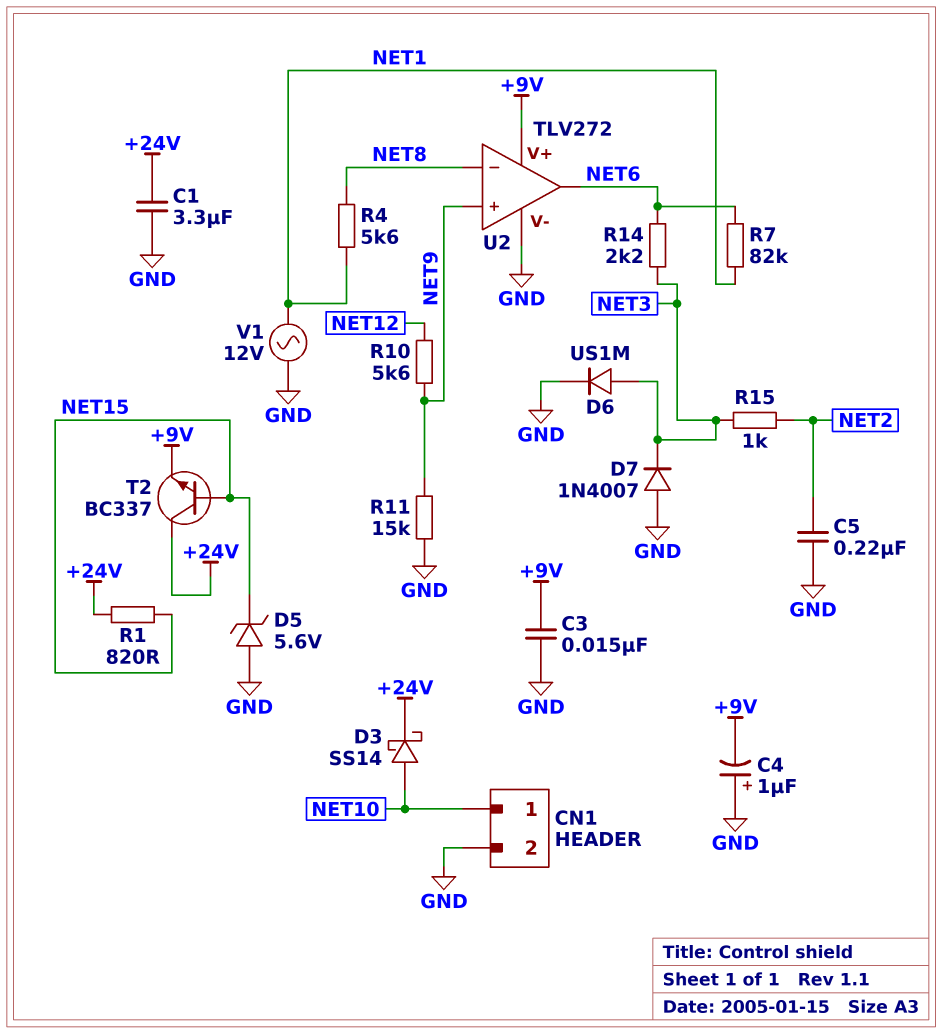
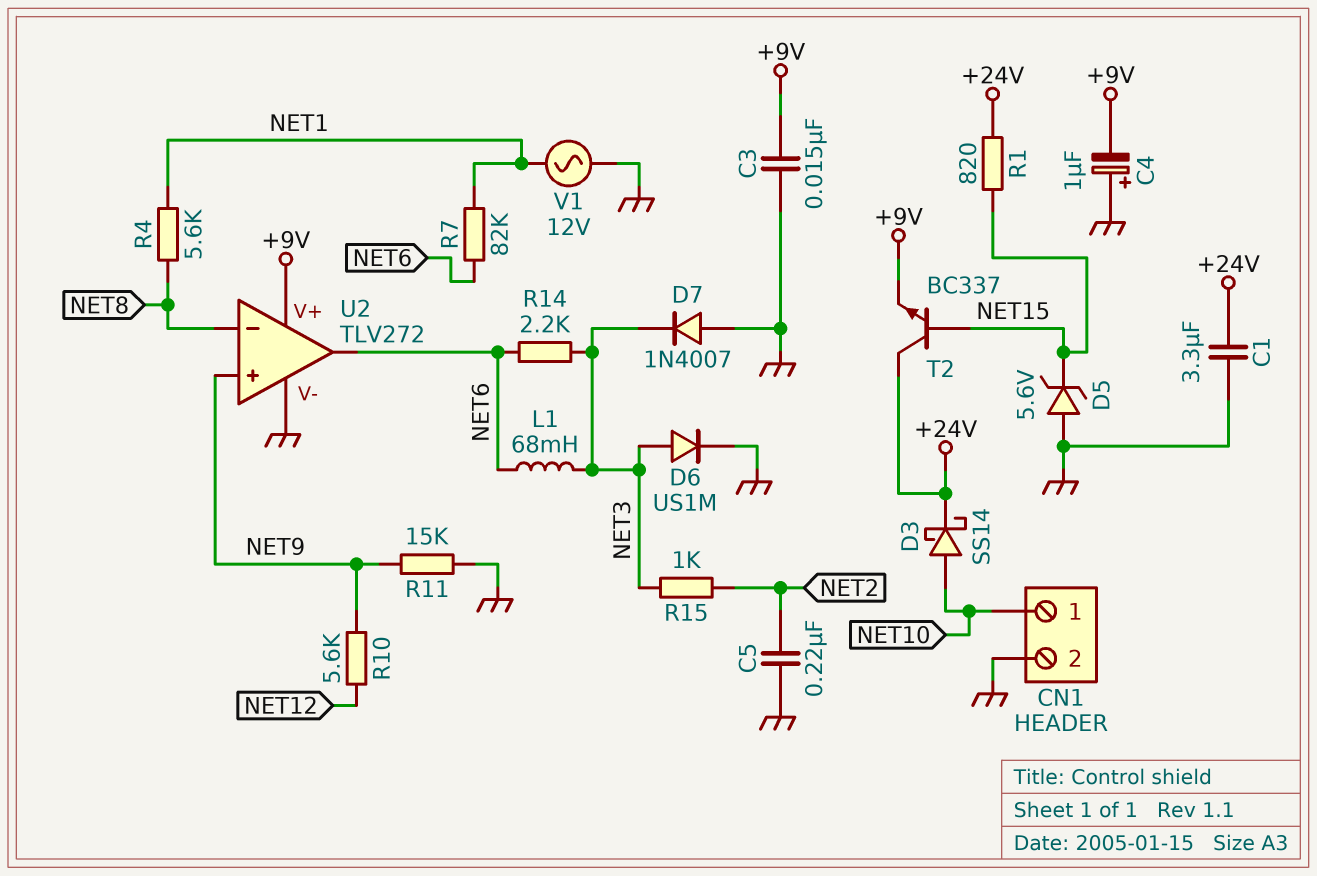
L1: none -> 68mH (NET3, NET6)

